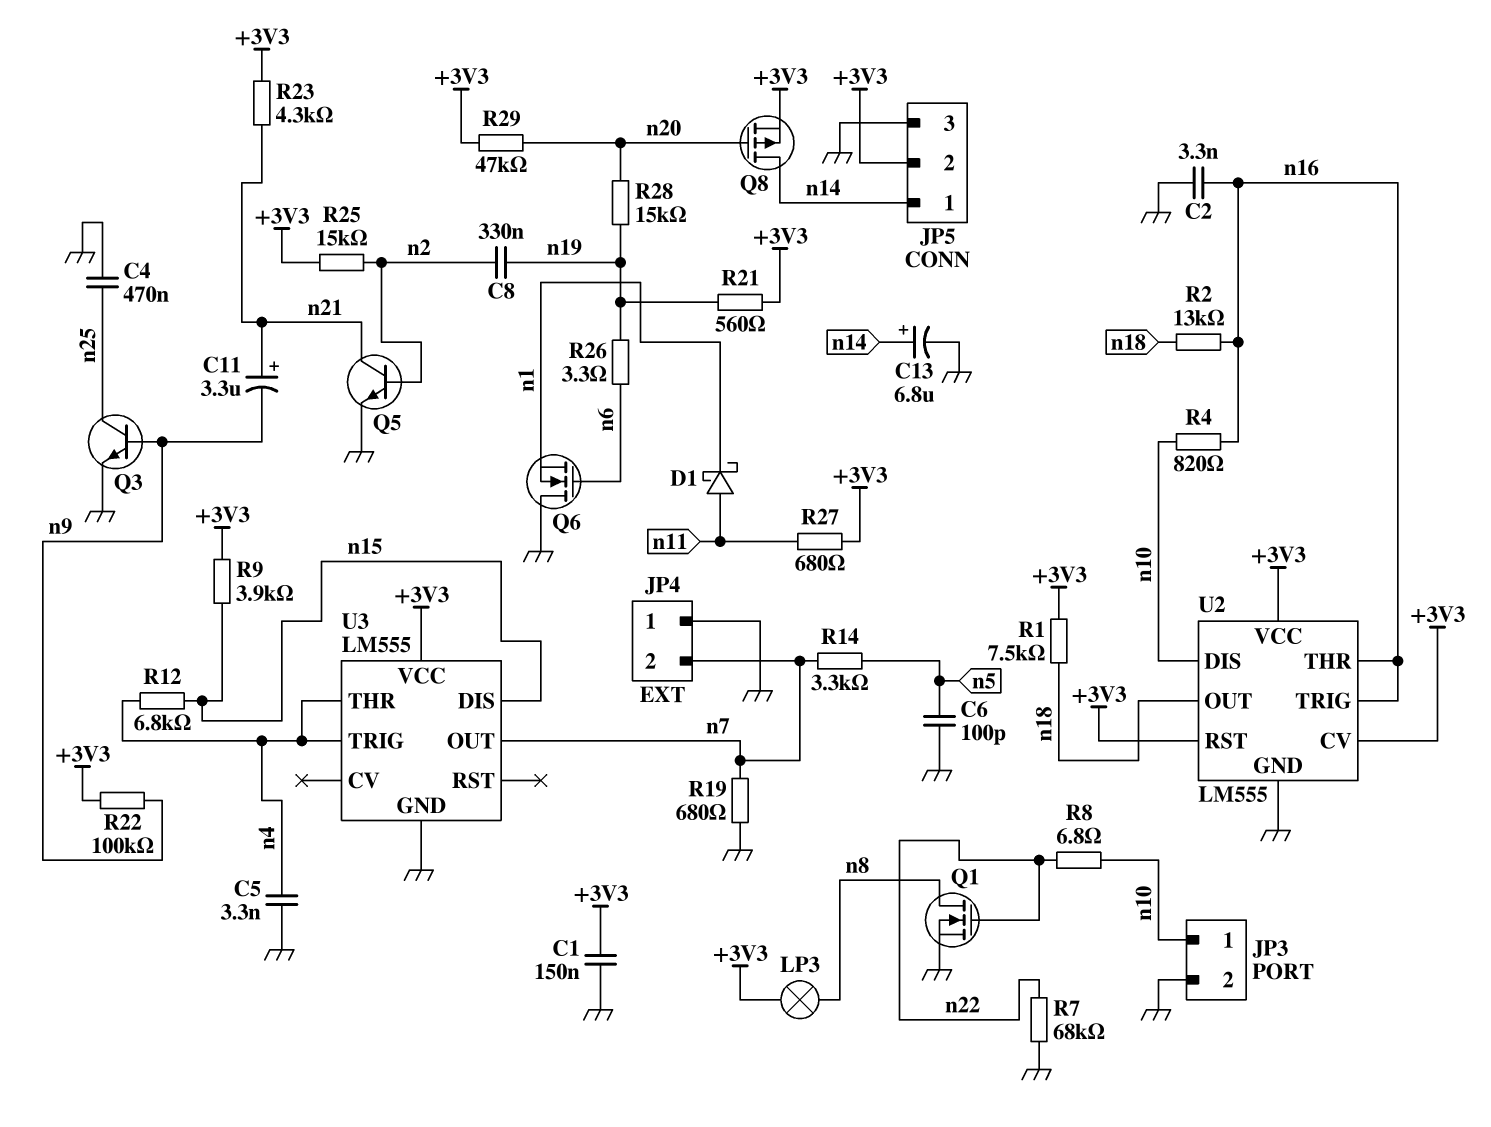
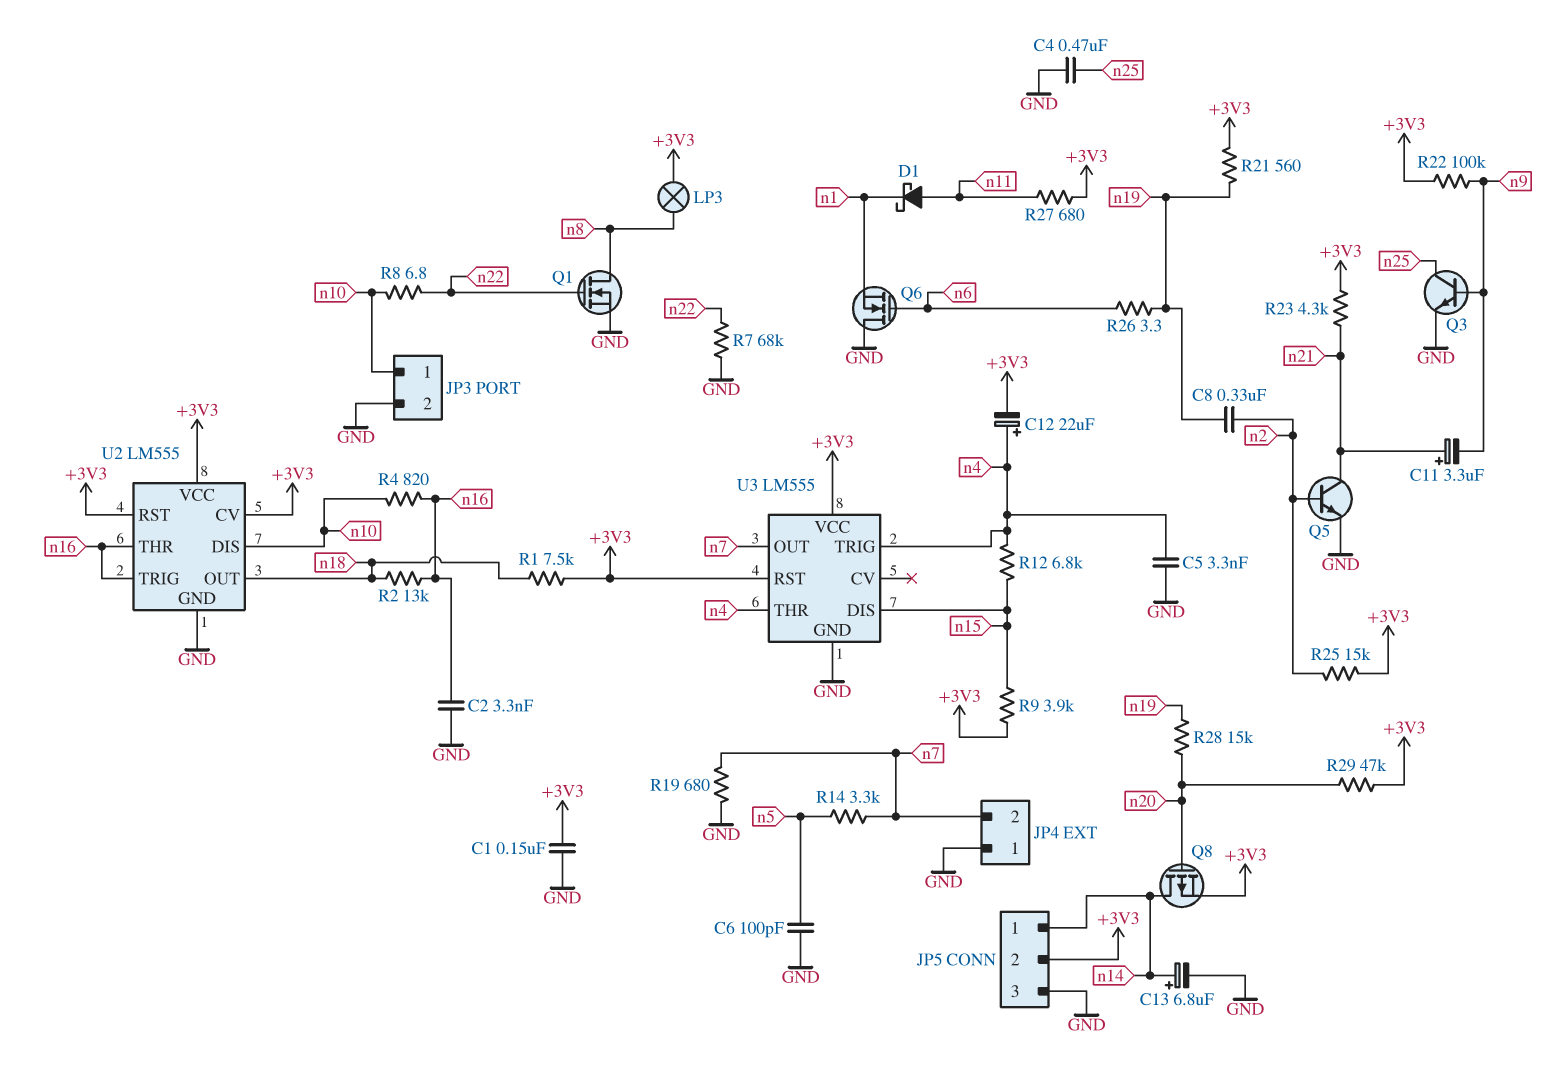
C12: none -> 22uF (plus n4, minus +3V3)
U3 pin RST: none -> +3V3

